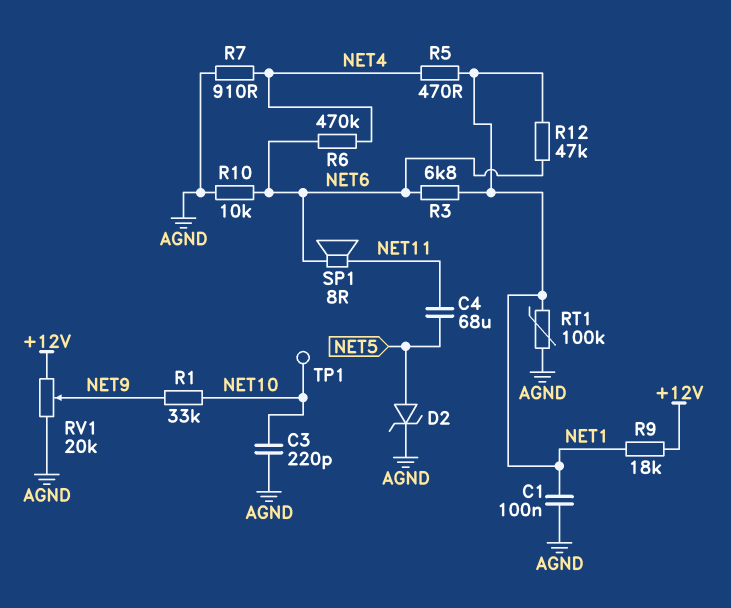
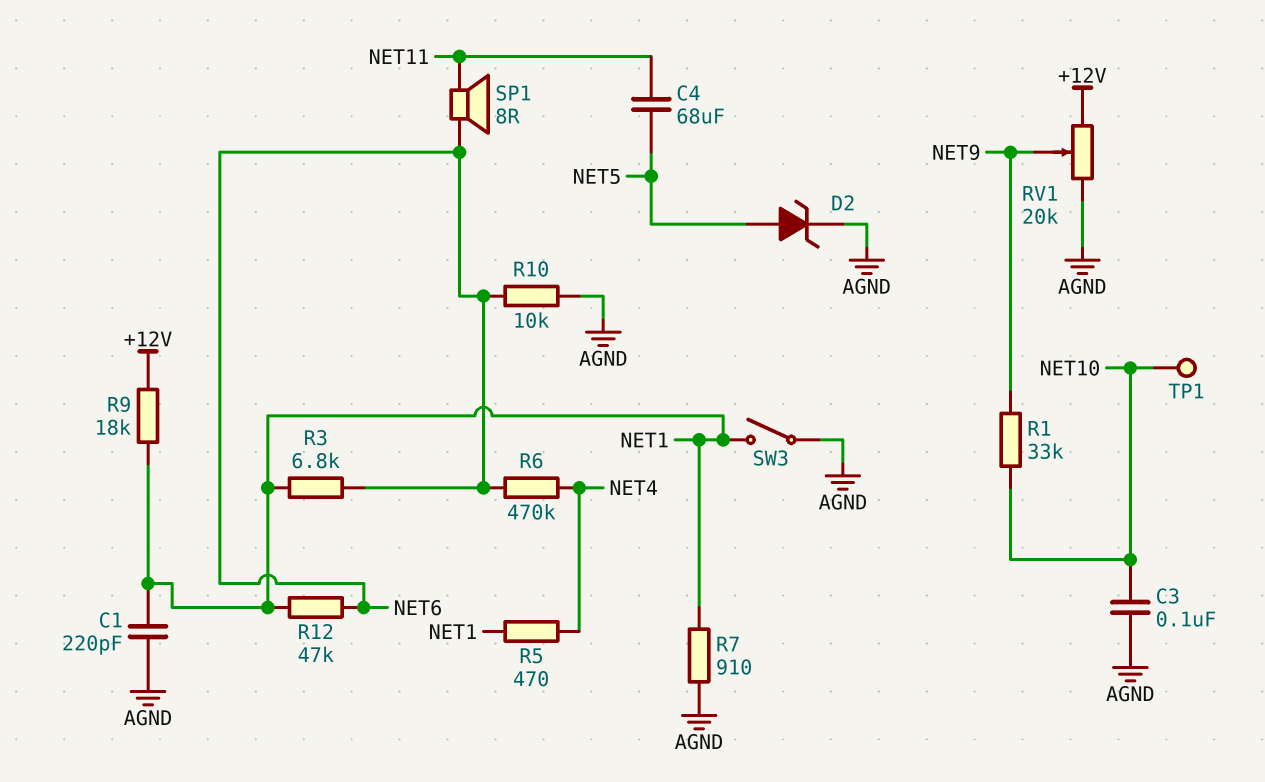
C1: 100nF (AGND, NET1) -> 220pF (AGND, NET1)
C3: 220pF (AGND, NET10) -> 100nF (AGND, NET10)
R7: 910 (AGND, NET4) -> 910 (AGND, NET1)
RT1: 100k (AGND, NET1) -> none
SW3: none -> switch (AGND, NET1)

